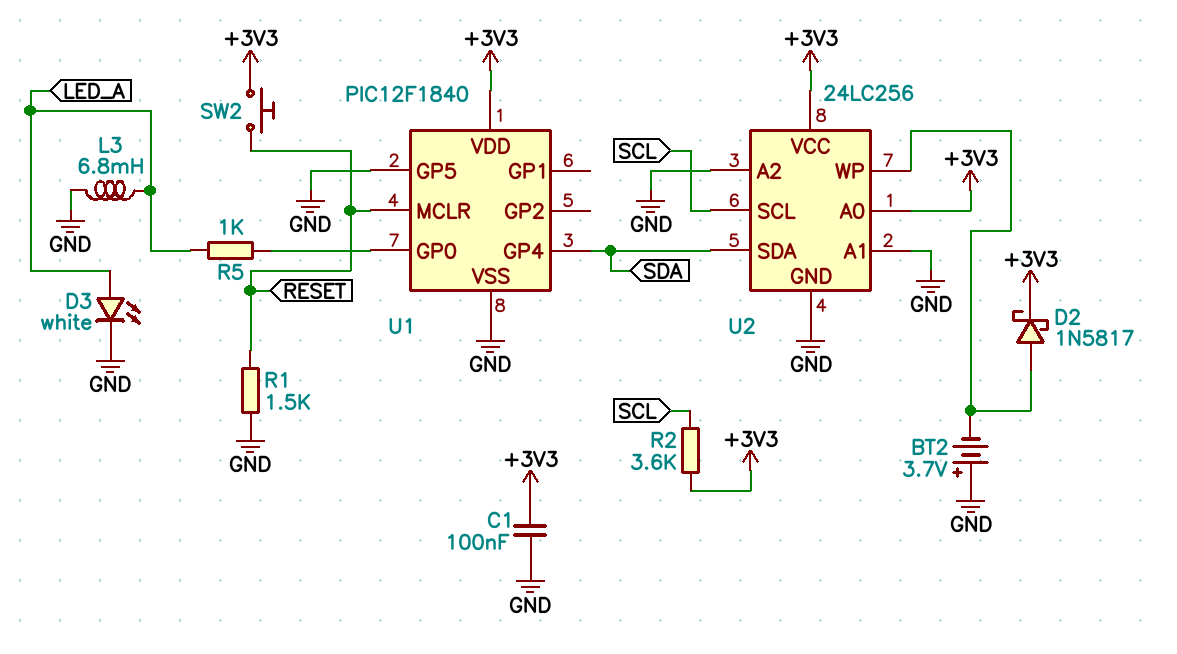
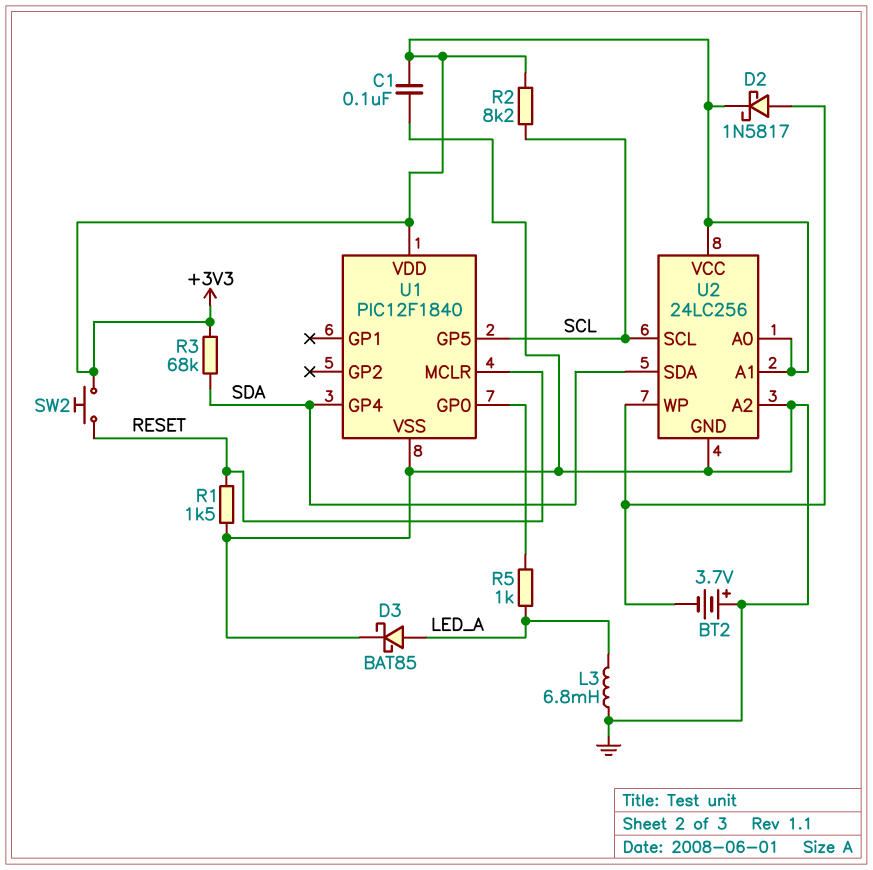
D3: LED white (A LED_A, K GND) -> schottky BAT85 (A LED_A, K GND)
R2: 3.6k (+3V3, SCL) -> 8.2k (+3V3, SCL)
R3: none -> 68k (+3V3, SDA)
U1 pin GP5: GND -> SCL
U2 pin A1: GND -> +3V3

